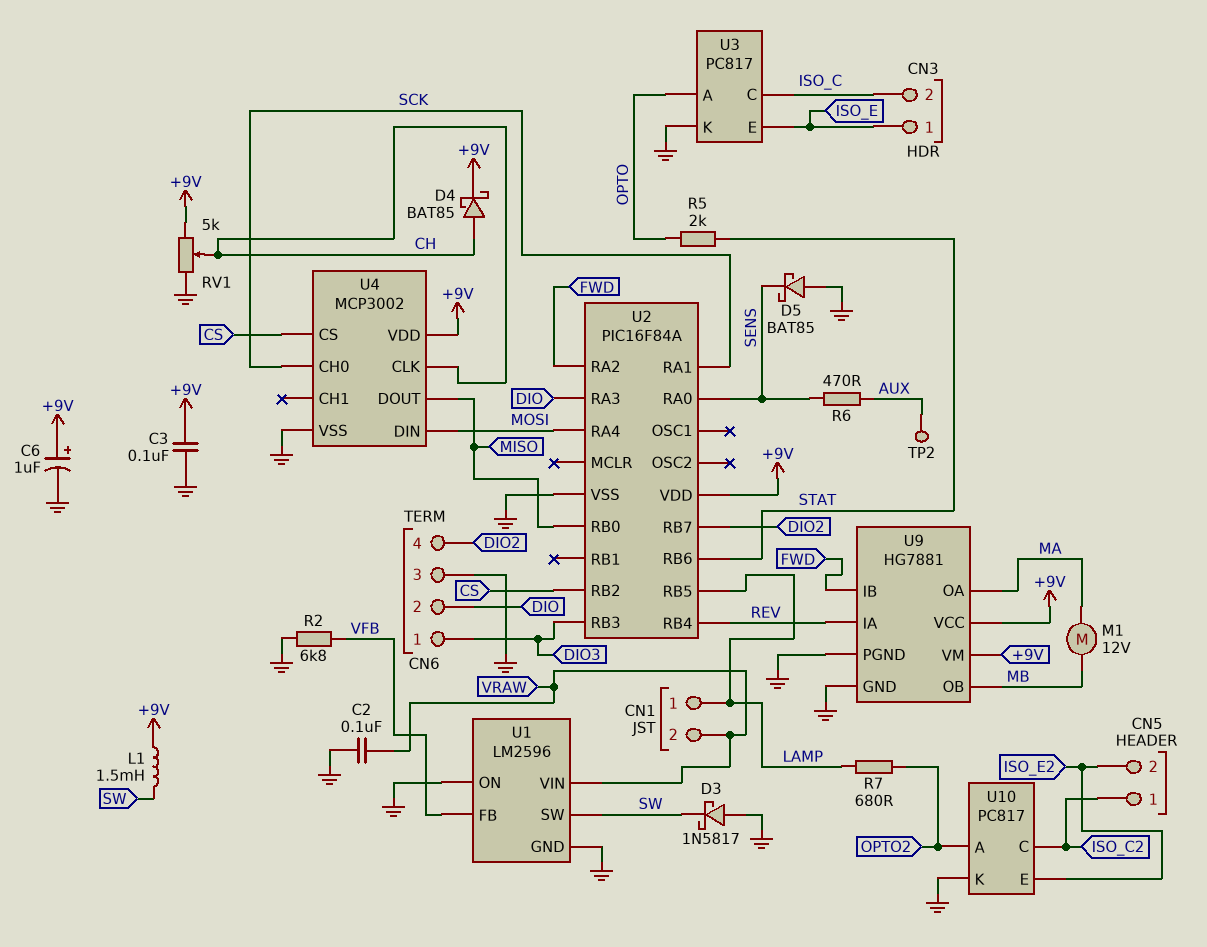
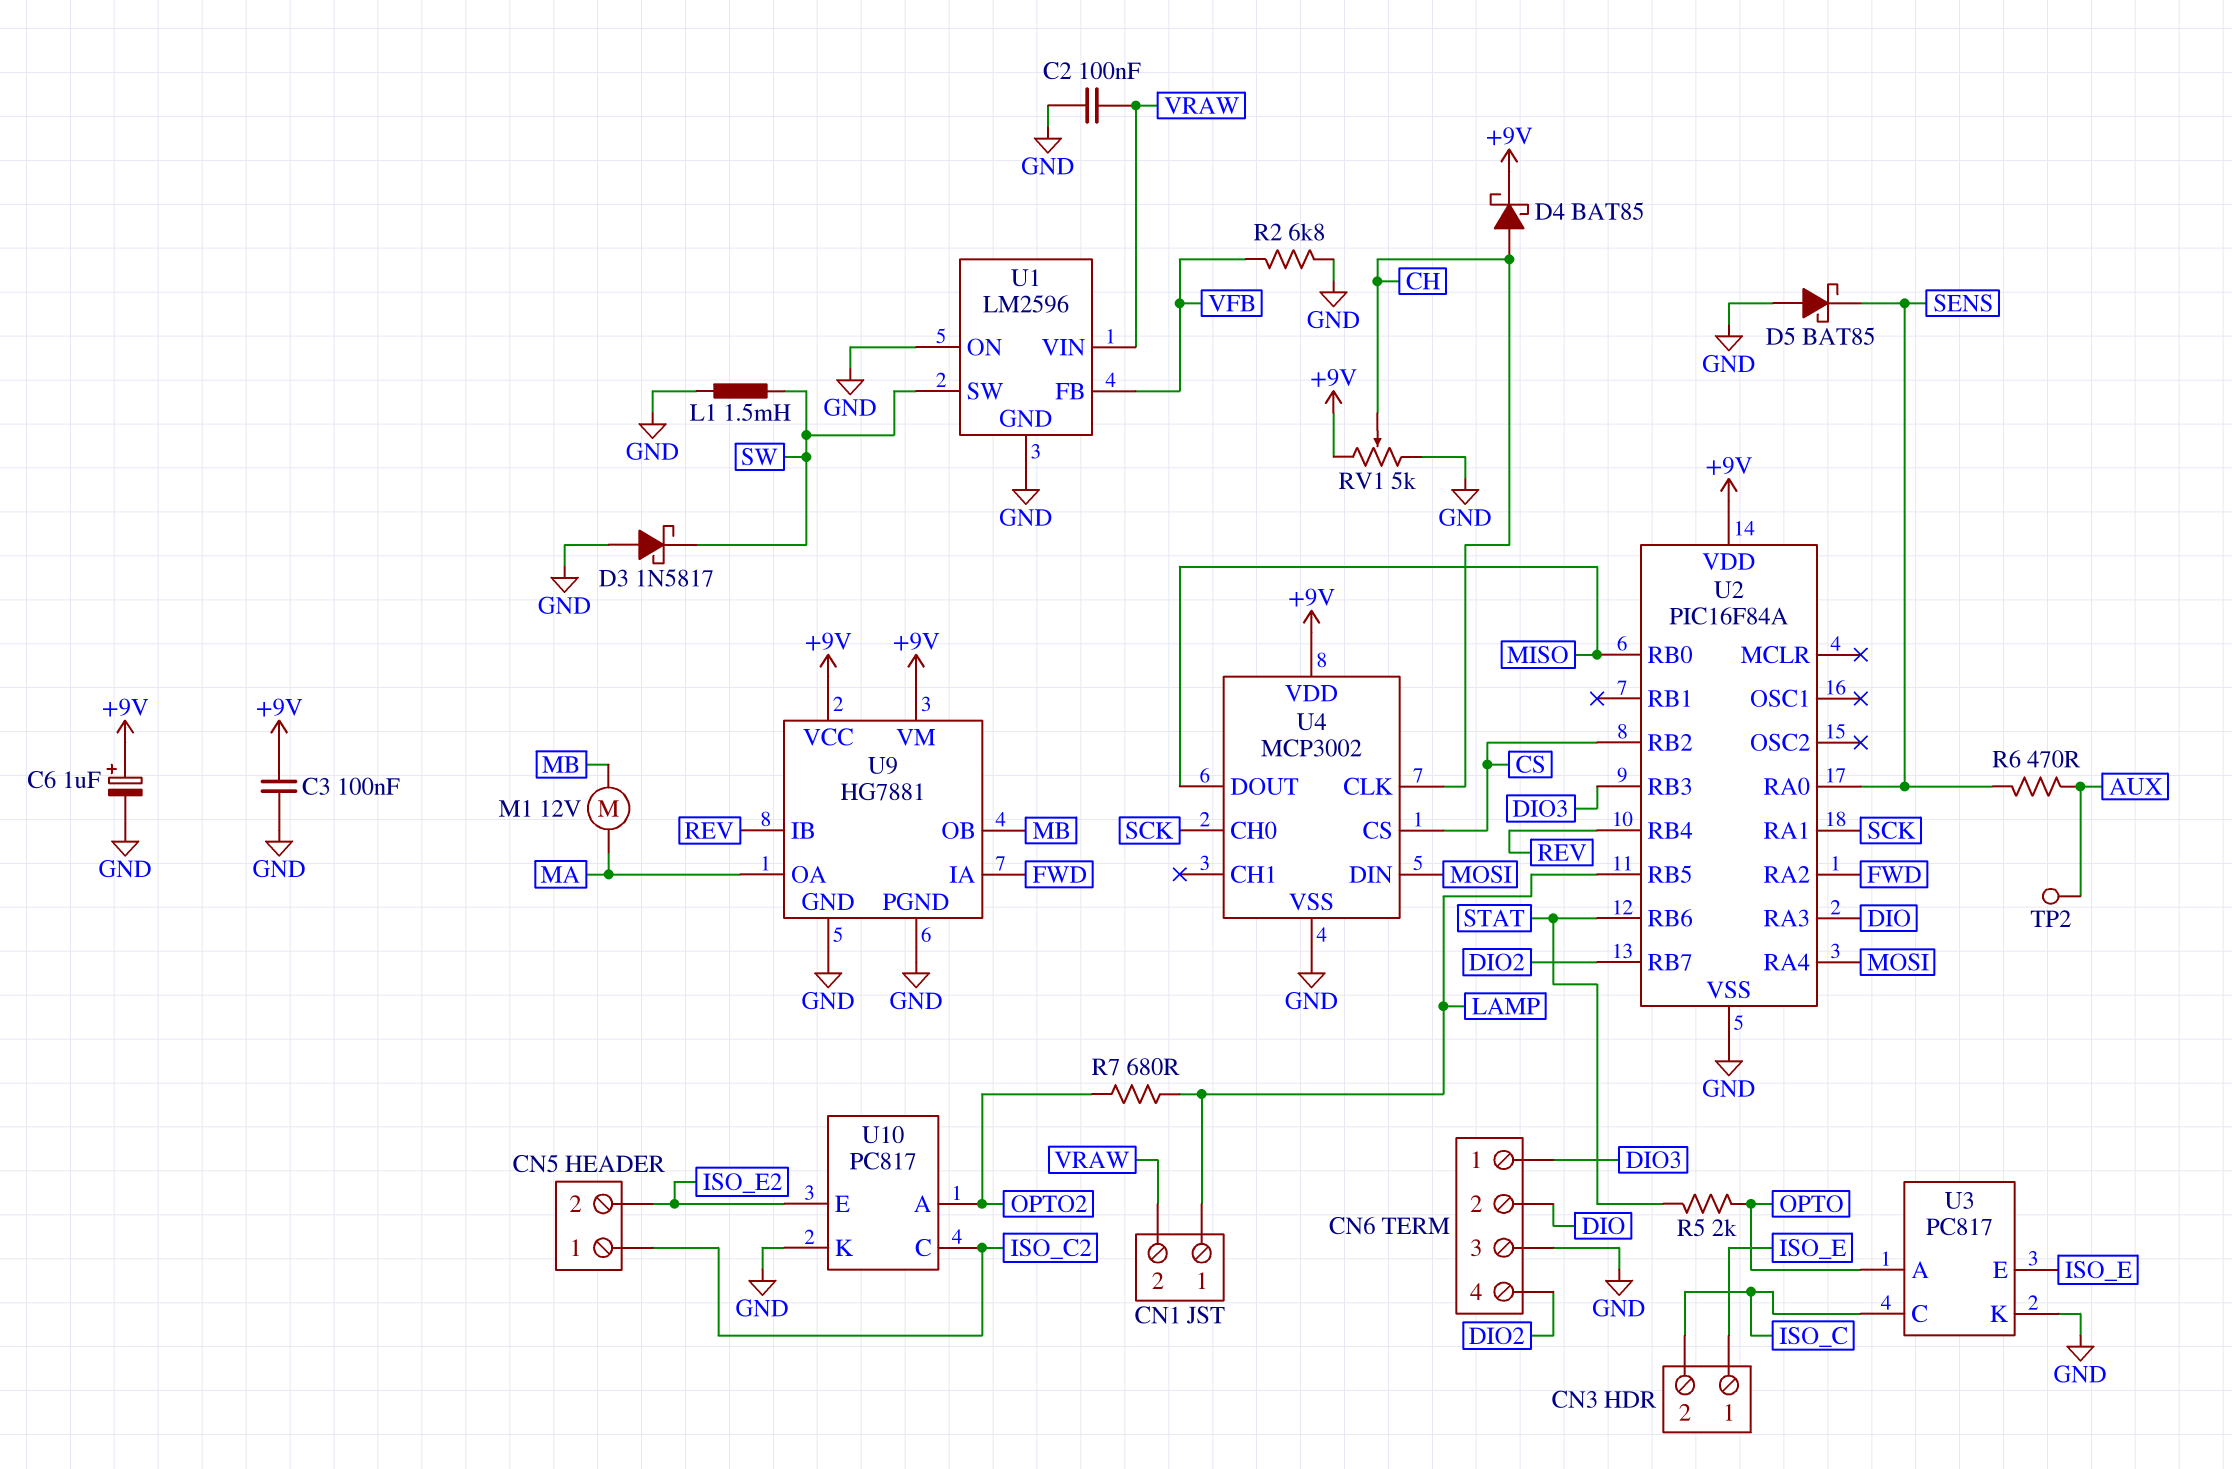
L1: 1.5mH (+9V, SW) -> 1.5mH (GND, SW)
U9 pin IA: REV -> FWD
U9 pin IB: FWD -> REV

